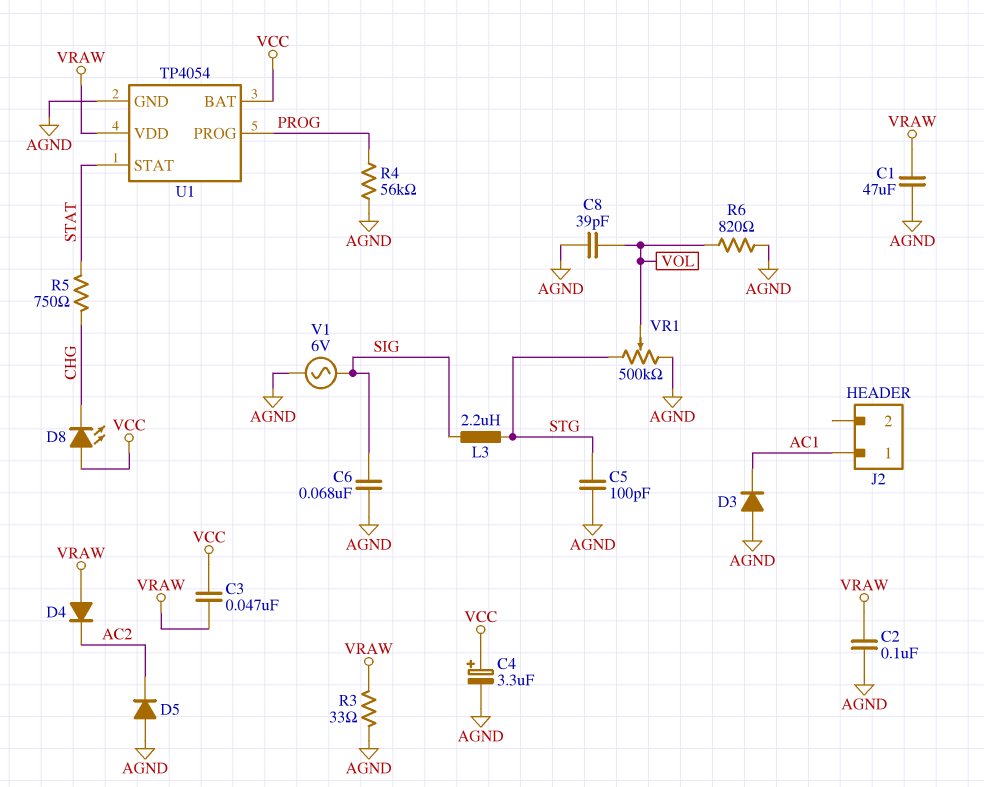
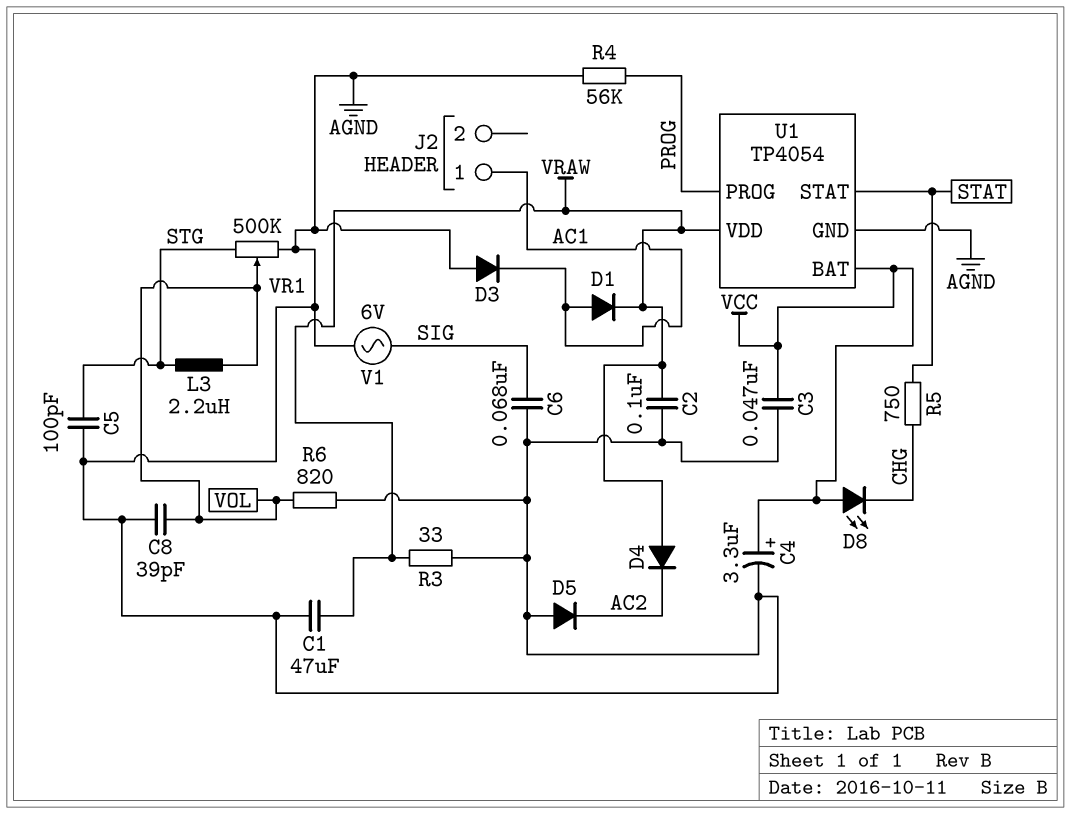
C3: 47nF (VCC, VRAW) -> 47nF (AGND, VCC)
D1: none -> diode (A AC1, K VRAW)
L3: 2.2uH (SIG, STG) -> 2.2uH (STG, VOL)

